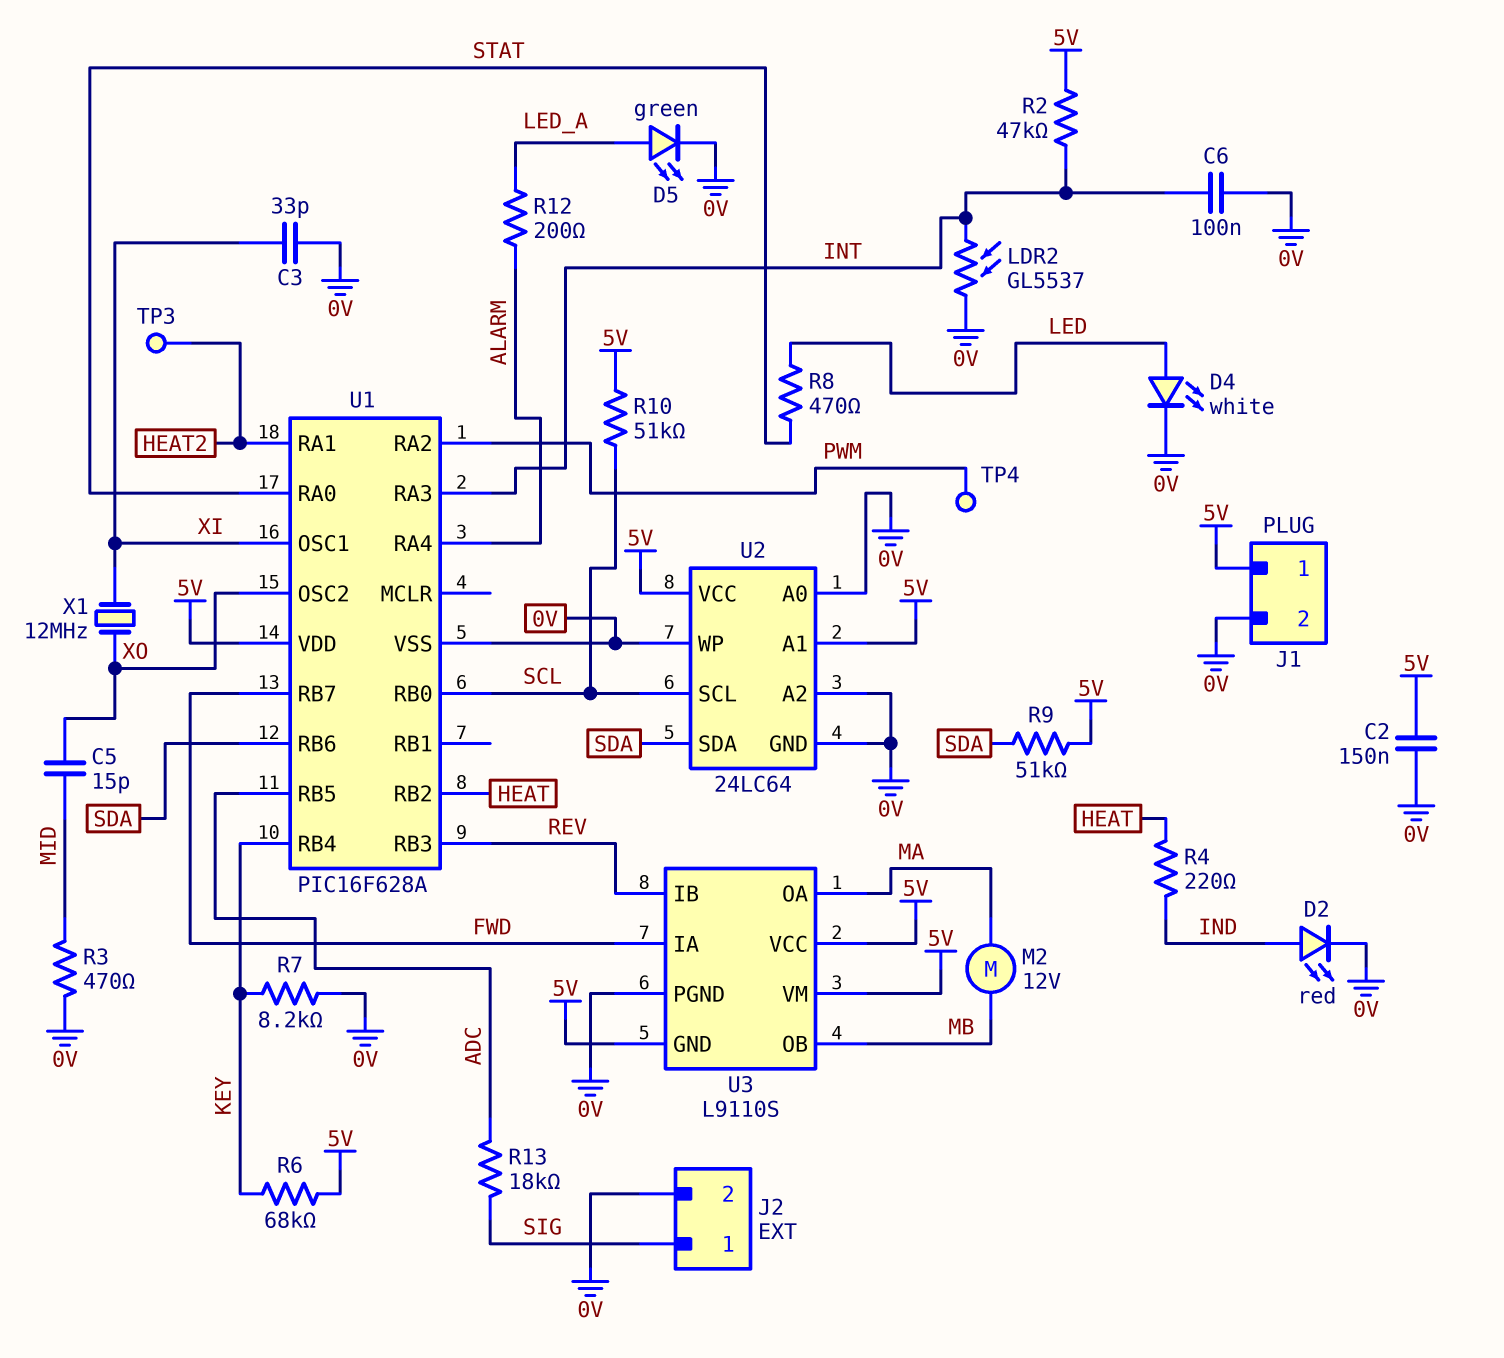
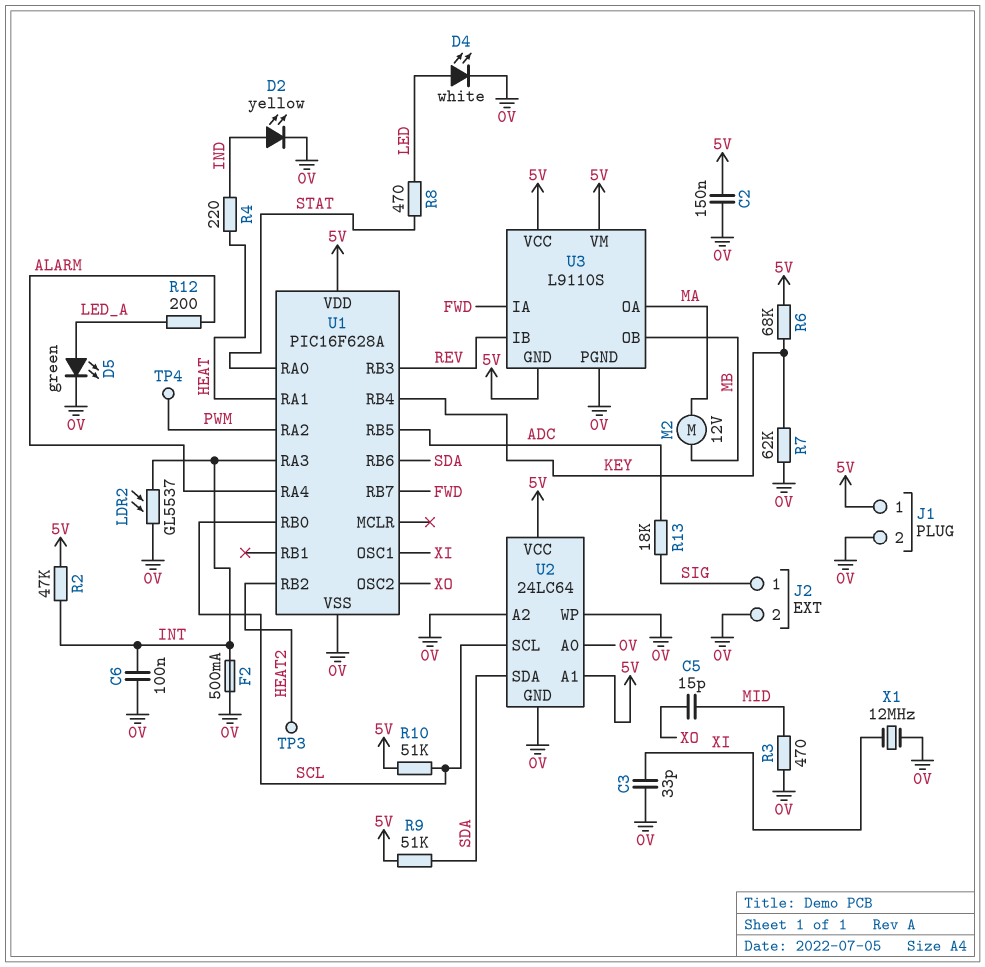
D2: LED red (A IND, K 0V) -> LED yellow (A IND, K 0V)
F2: none -> 500mA (0V, INT)
R7: 8.2k (0V, KEY) -> 62k (0V, KEY)
U1 pin RA1: HEAT2 -> HEAT
U1 pin RB2: HEAT -> HEAT2
X1: 12MHz (XI, XO) -> 12MHz (0V, XI)

